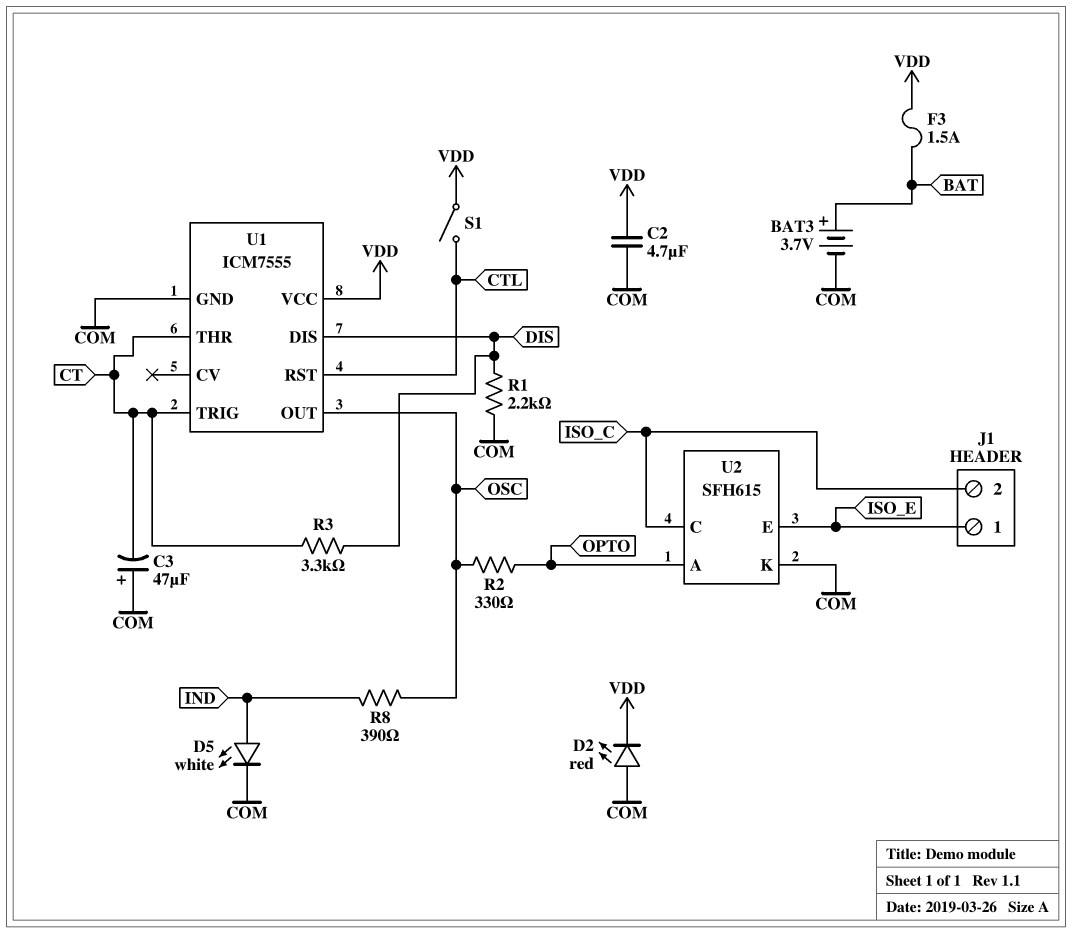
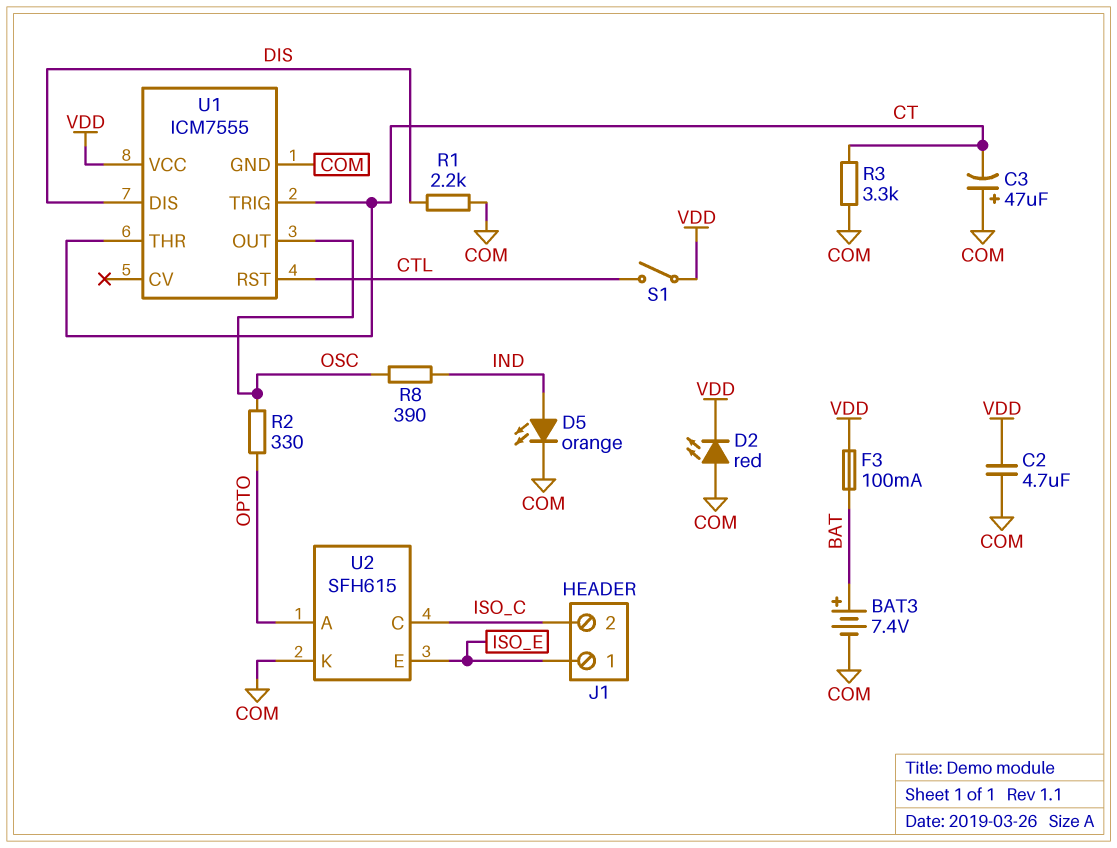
BAT3: 3.7V (plus BAT, minus COM) -> 7.4V (plus BAT, minus COM)
D5: LED white (A IND, K COM) -> LED orange (A IND, K COM)
F3: 1.5A (BAT, VDD) -> 100mA (BAT, VDD)
R3: 3.3k (CT, DIS) -> 3.3k (COM, CT)

